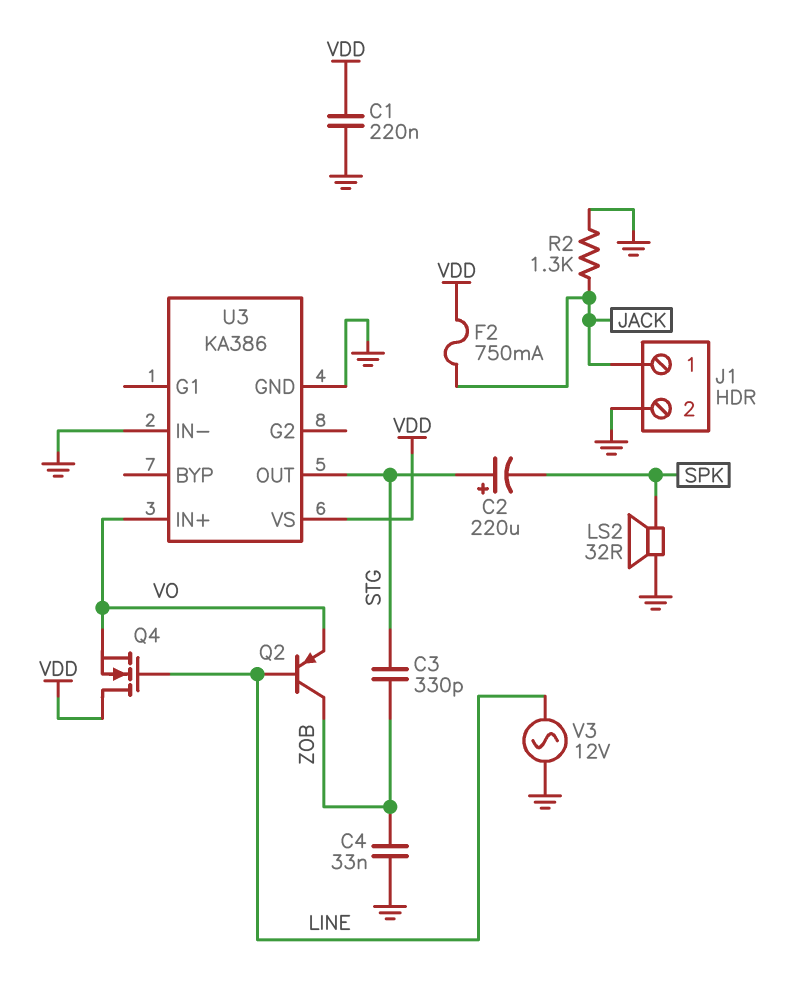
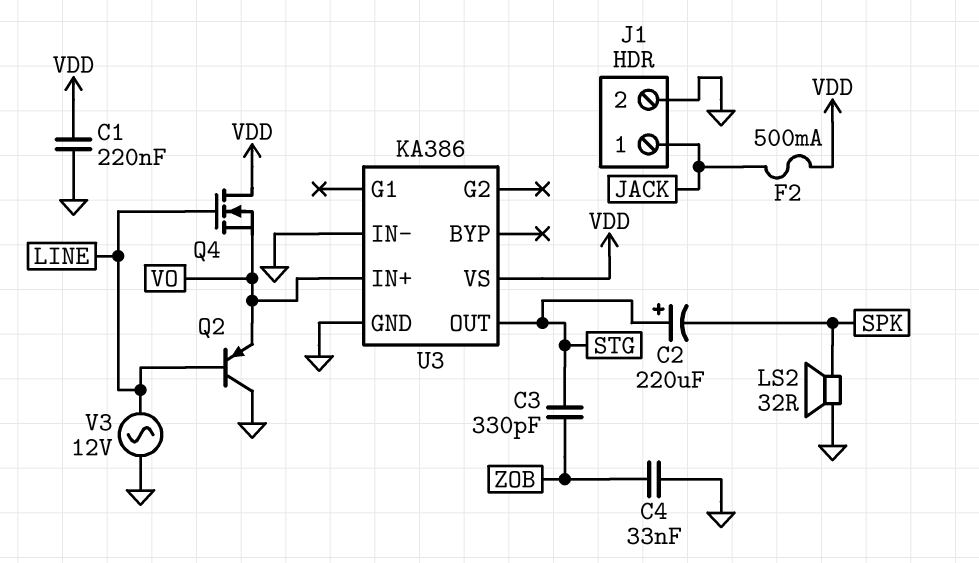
F2: 750mA (JACK, VDD) -> 500mA (JACK, VDD)
Q2: PNP (B LINE, C ZOB, E VO) -> PNP (B LINE, C GND, E VO)
R2: 1.3k (GND, JACK) -> none

